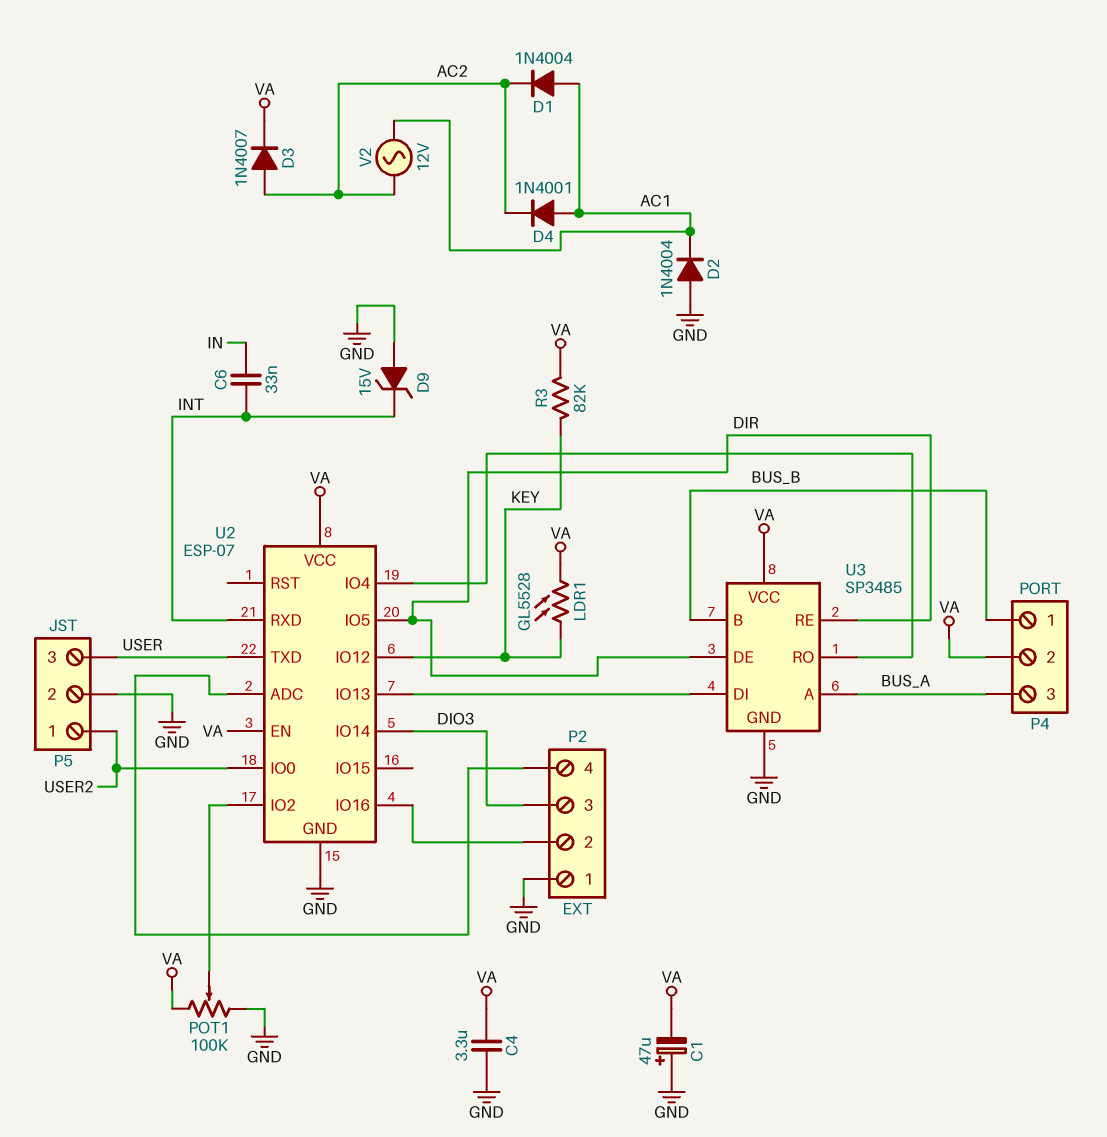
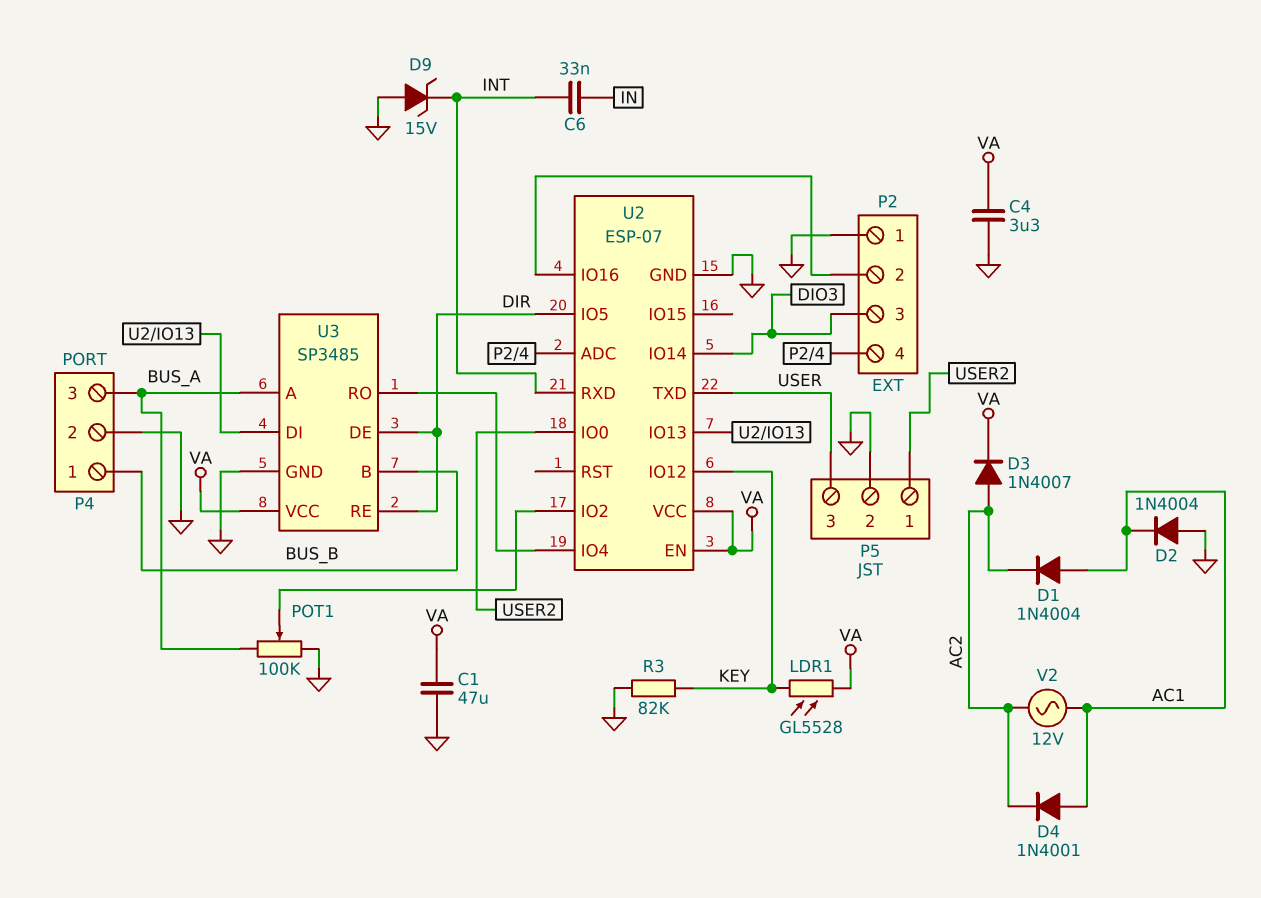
C1: 47uF (plus GND, minus VA) -> 47uF (GND, VA)
P4 pin 2: VA -> GND
POT1: 100k (GND, VA, wiper U2/IO2) -> 100k (BUS_A, GND, wiper U2/IO2)
R3: 82k (KEY, VA) -> 82k (GND, KEY)

